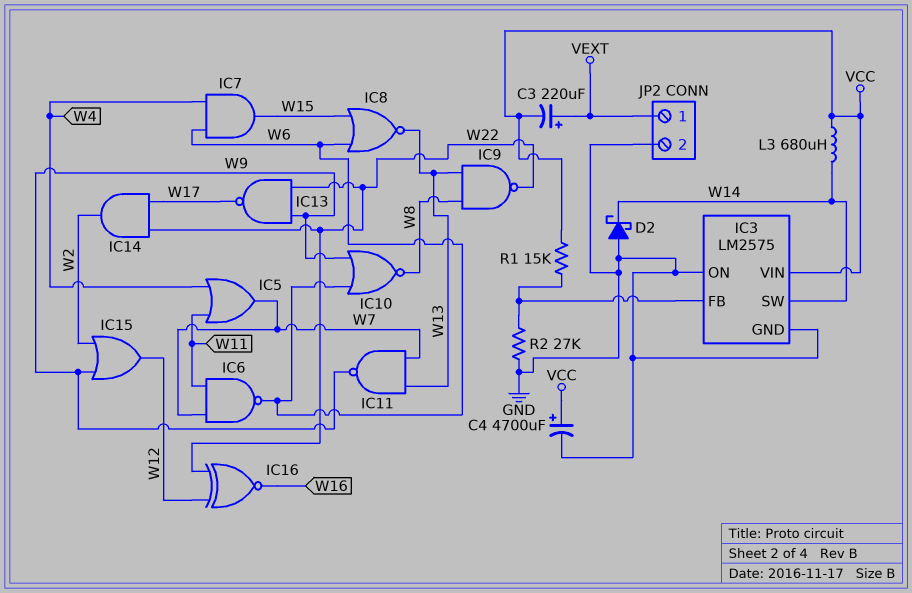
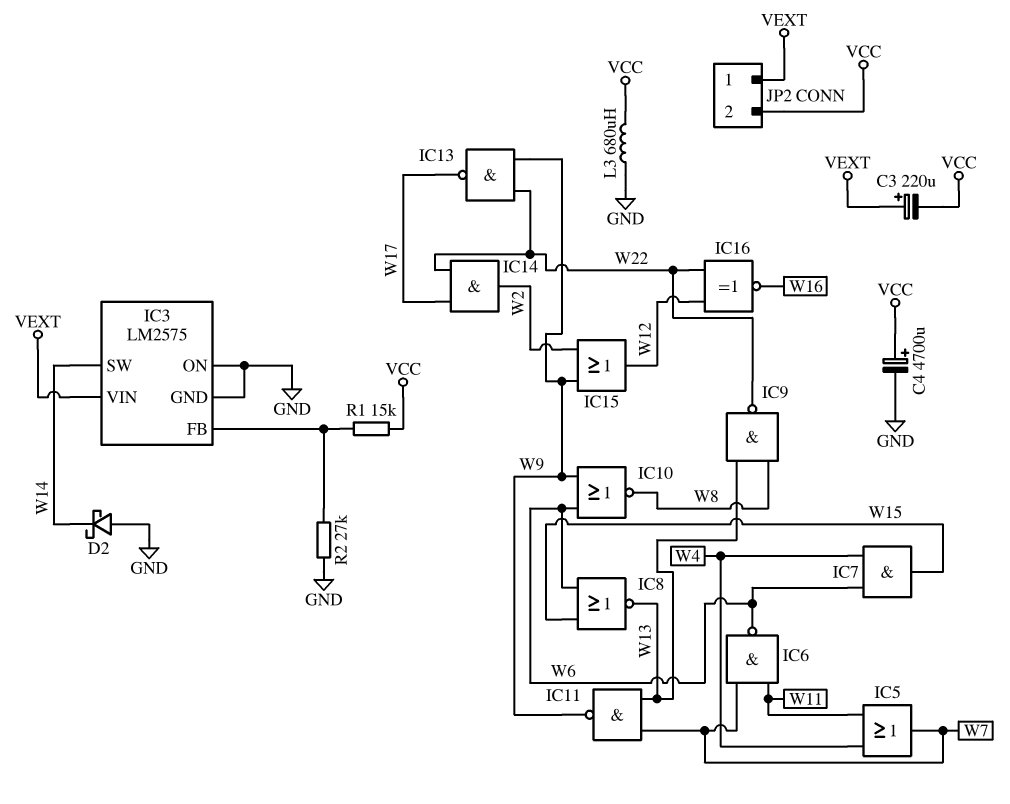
IC3 pin VIN: VCC -> VEXT
JP2 pin 2: GND -> VCC
L3: 680uH (VCC, W14) -> 680uH (GND, VCC)

